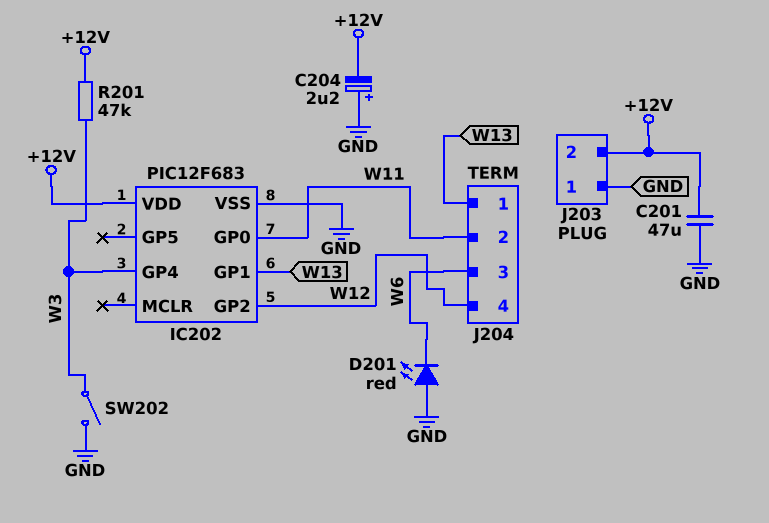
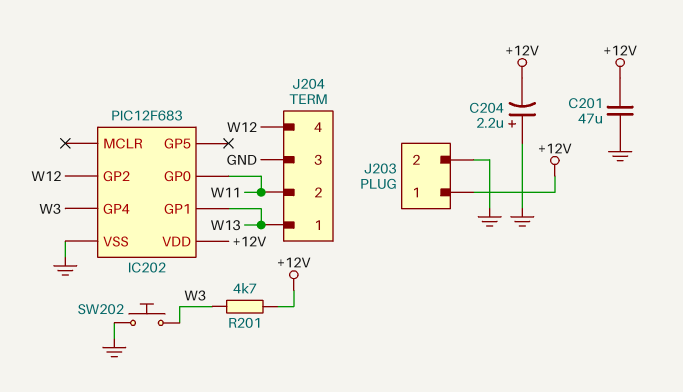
D201: LED red (A GND, K W6) -> none
J203 pin 1: GND -> +12V
J203 pin 2: +12V -> GND
J204 pin 3: W6 -> GND
R201: 47k (+12V, W3) -> 4.7k (+12V, W3)
SW202: switch (GND, W3) -> button (GND, W3)

